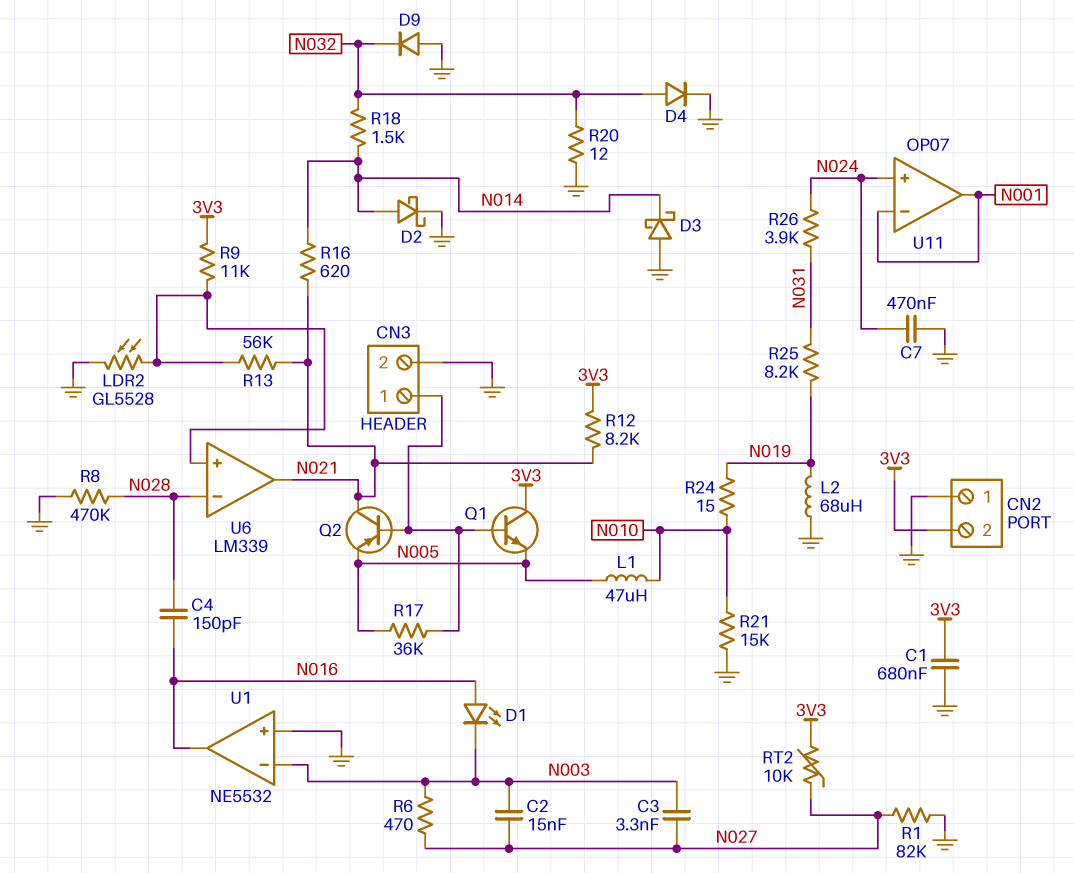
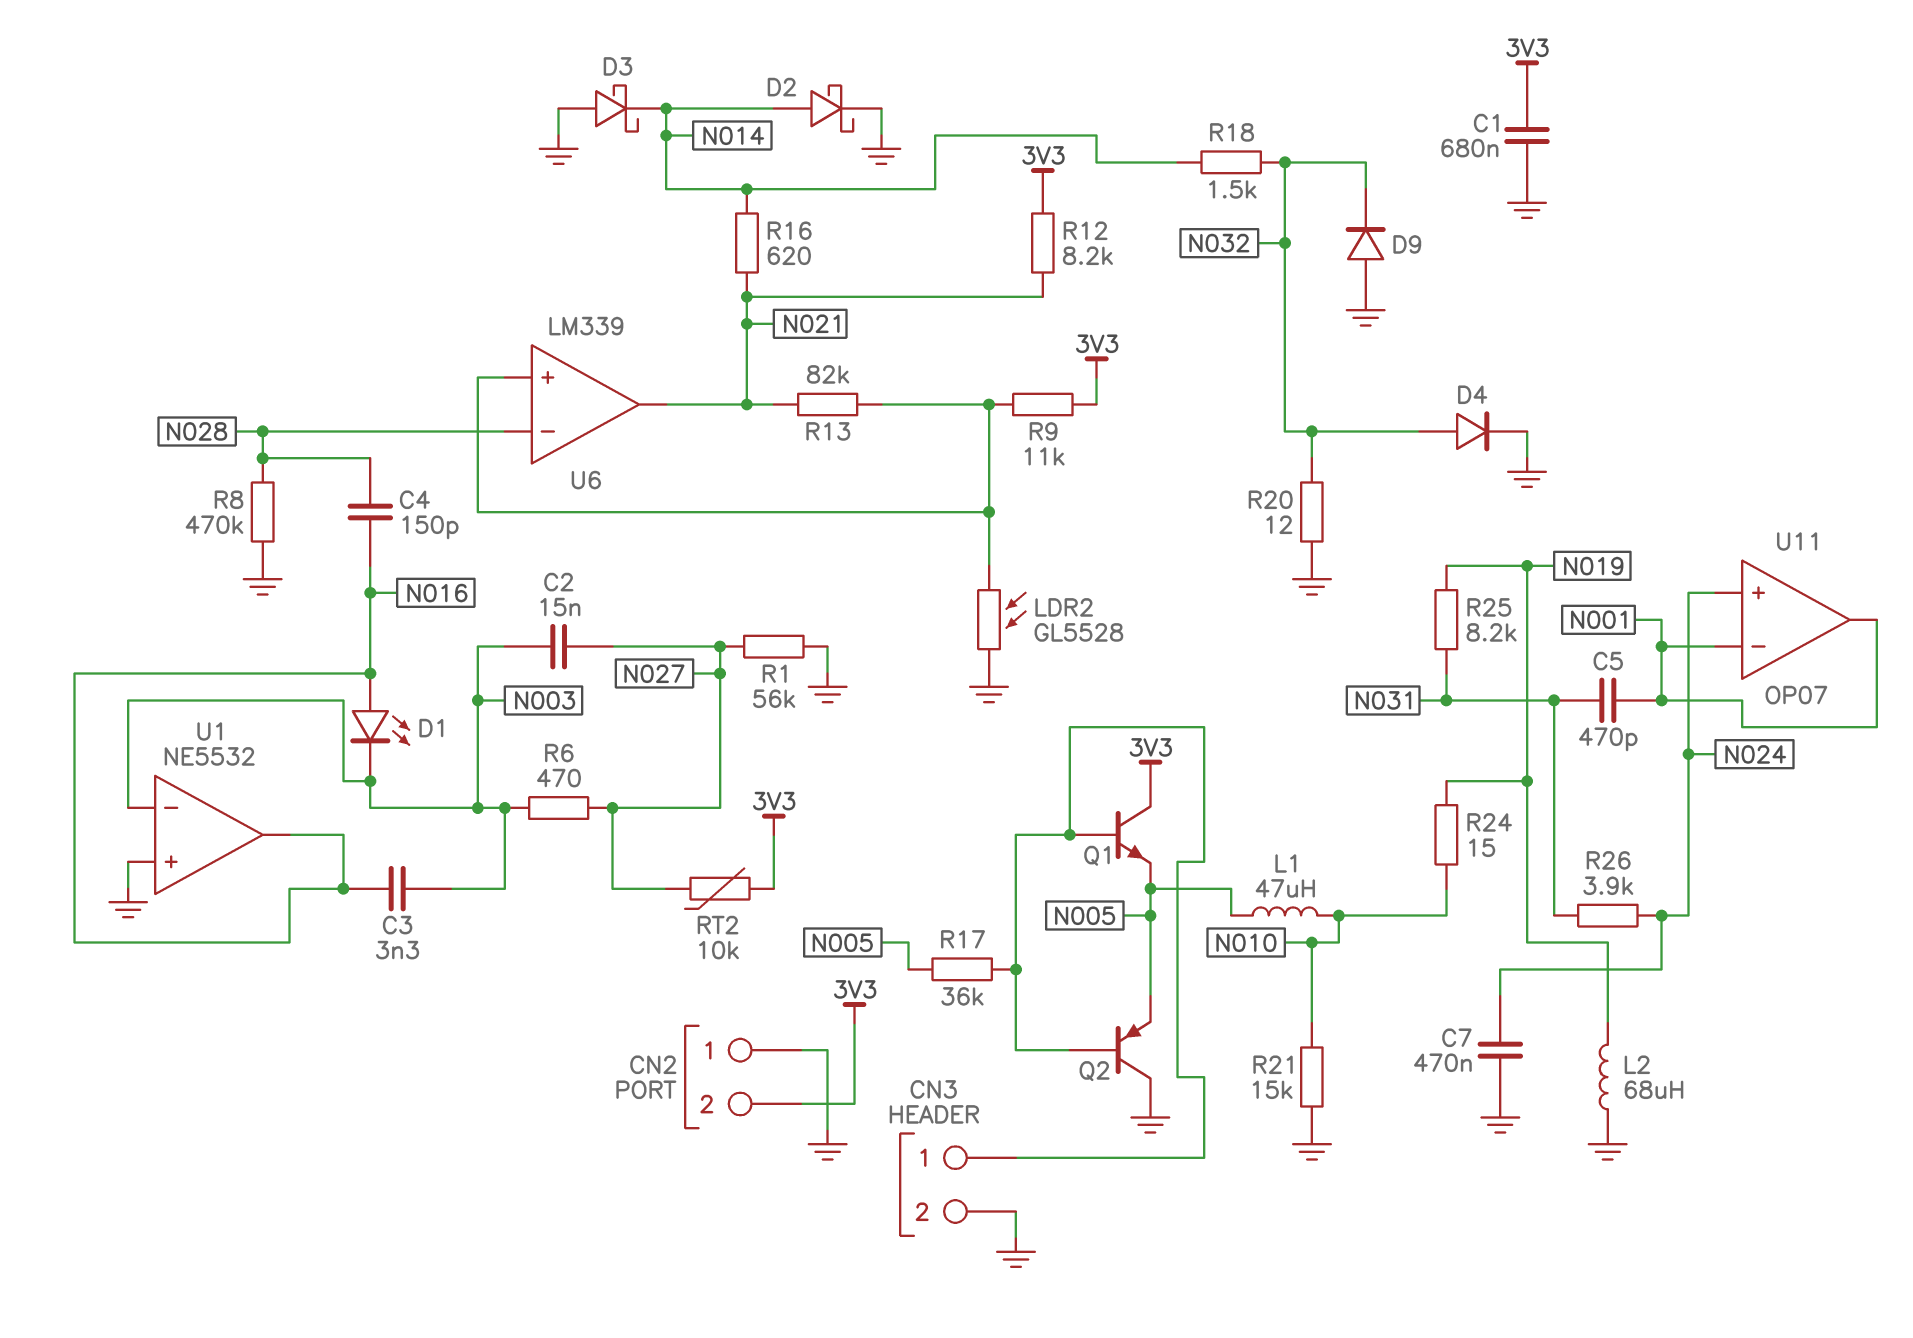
C3: 3.3nF (N003, N027) -> 3.3nF (N003, N016)
C5: none -> 470pF (N001, N031)
Q2: PNP (B CN3/1, C N021, E N005) -> PNP (B CN3/1, C GND, E N005)
R1: 82k (GND, N027) -> 56k (GND, N027)
R13: 56k (N021, U6/in+) -> 82k (N021, U6/in+)

